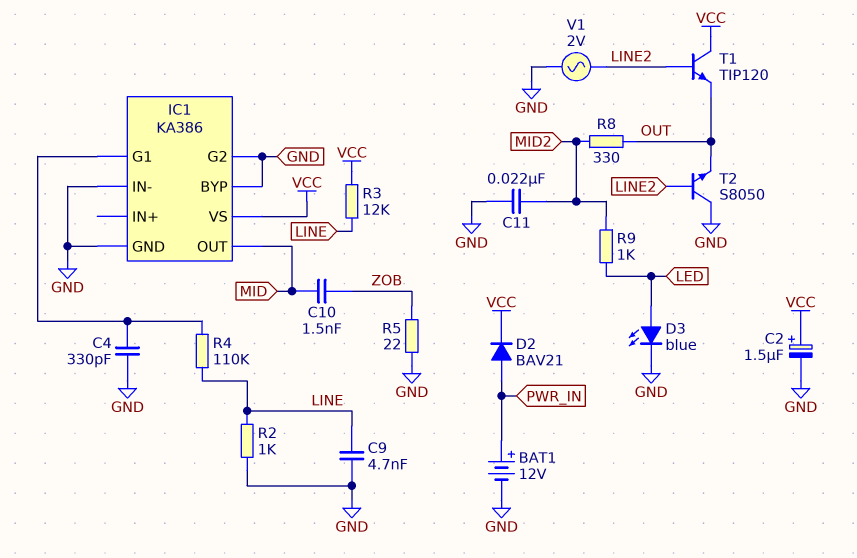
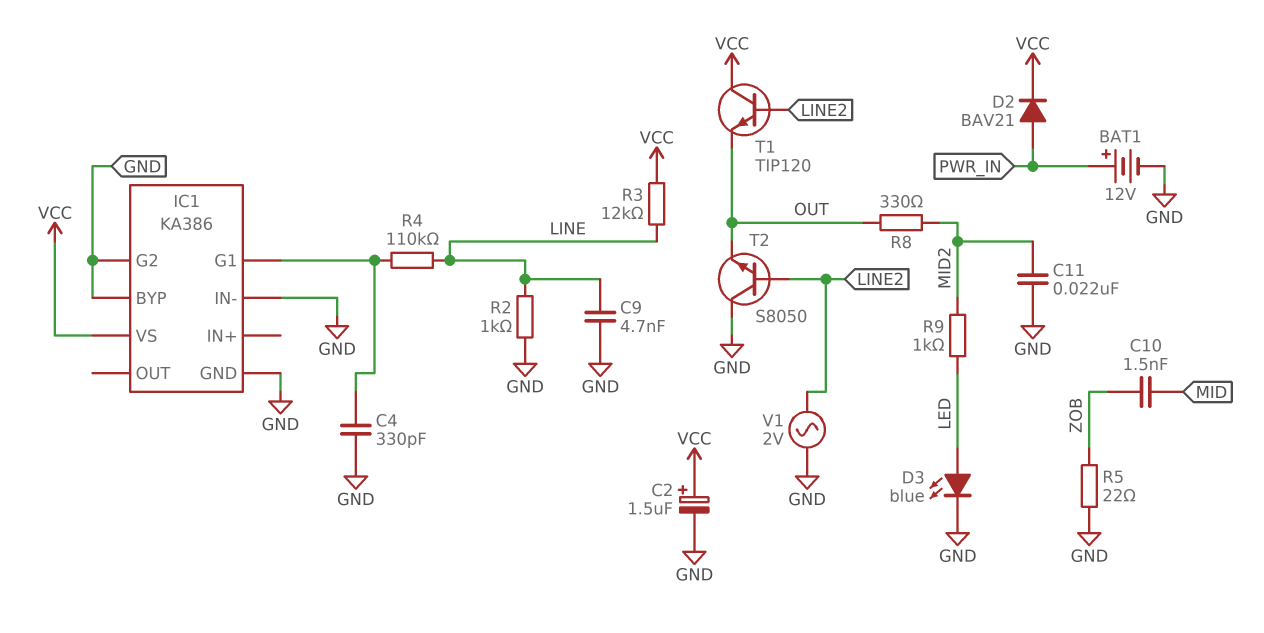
IC1 pin OUT: MID -> none

